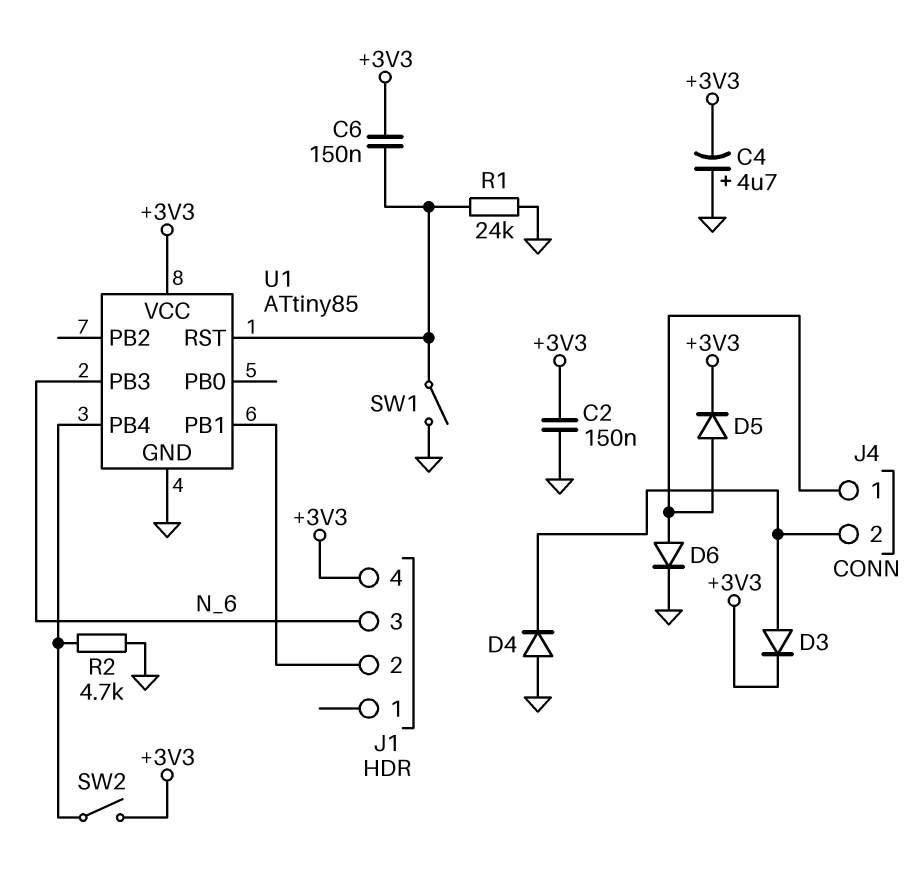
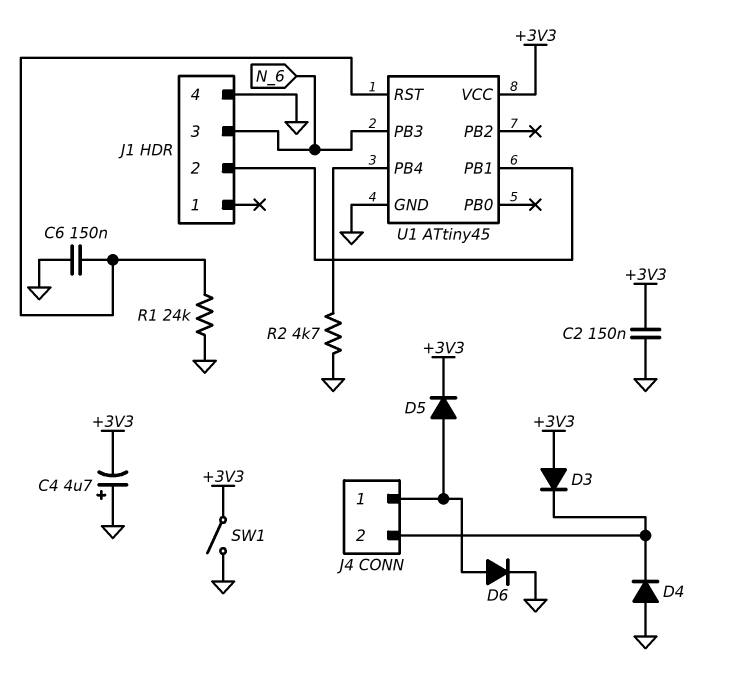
C6: 150nF (+3V3, U1/RST) -> 150nF (GND, U1/RST)
D3: diode (A J4/2, K +3V3) -> diode (A +3V3, K J4/2)
J1 pin 4: +3V3 -> GND
SW1: switch (GND, U1/RST) -> switch (+3V3, GND)
SW2: switch (+3V3, U1/PB4) -> none
U1: ATtiny85 -> ATtiny45

